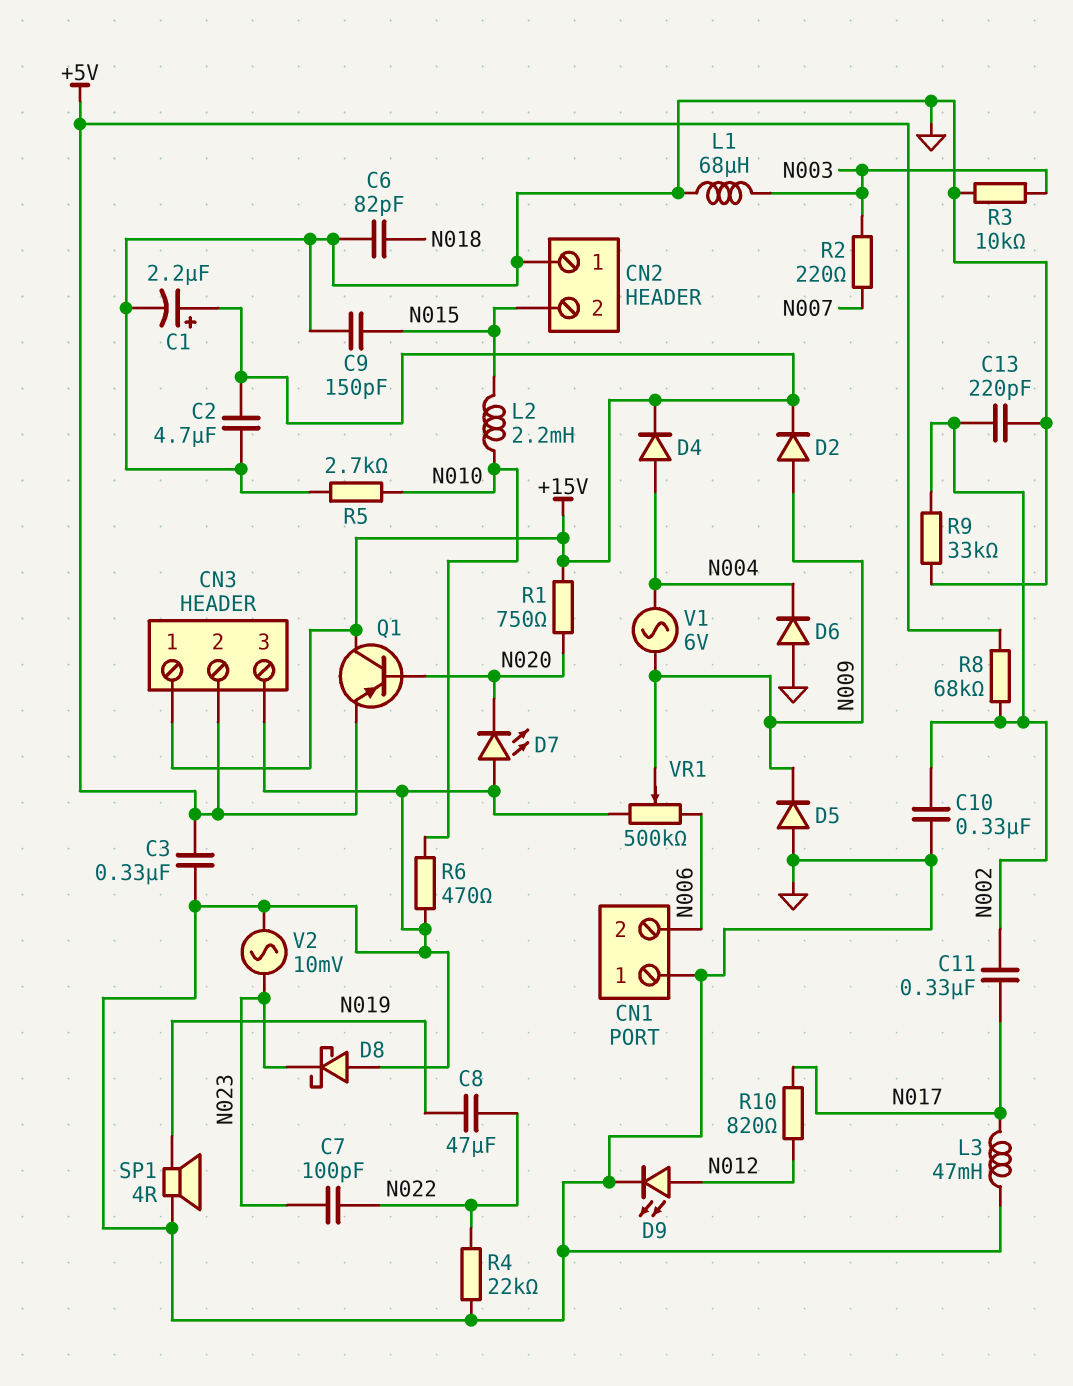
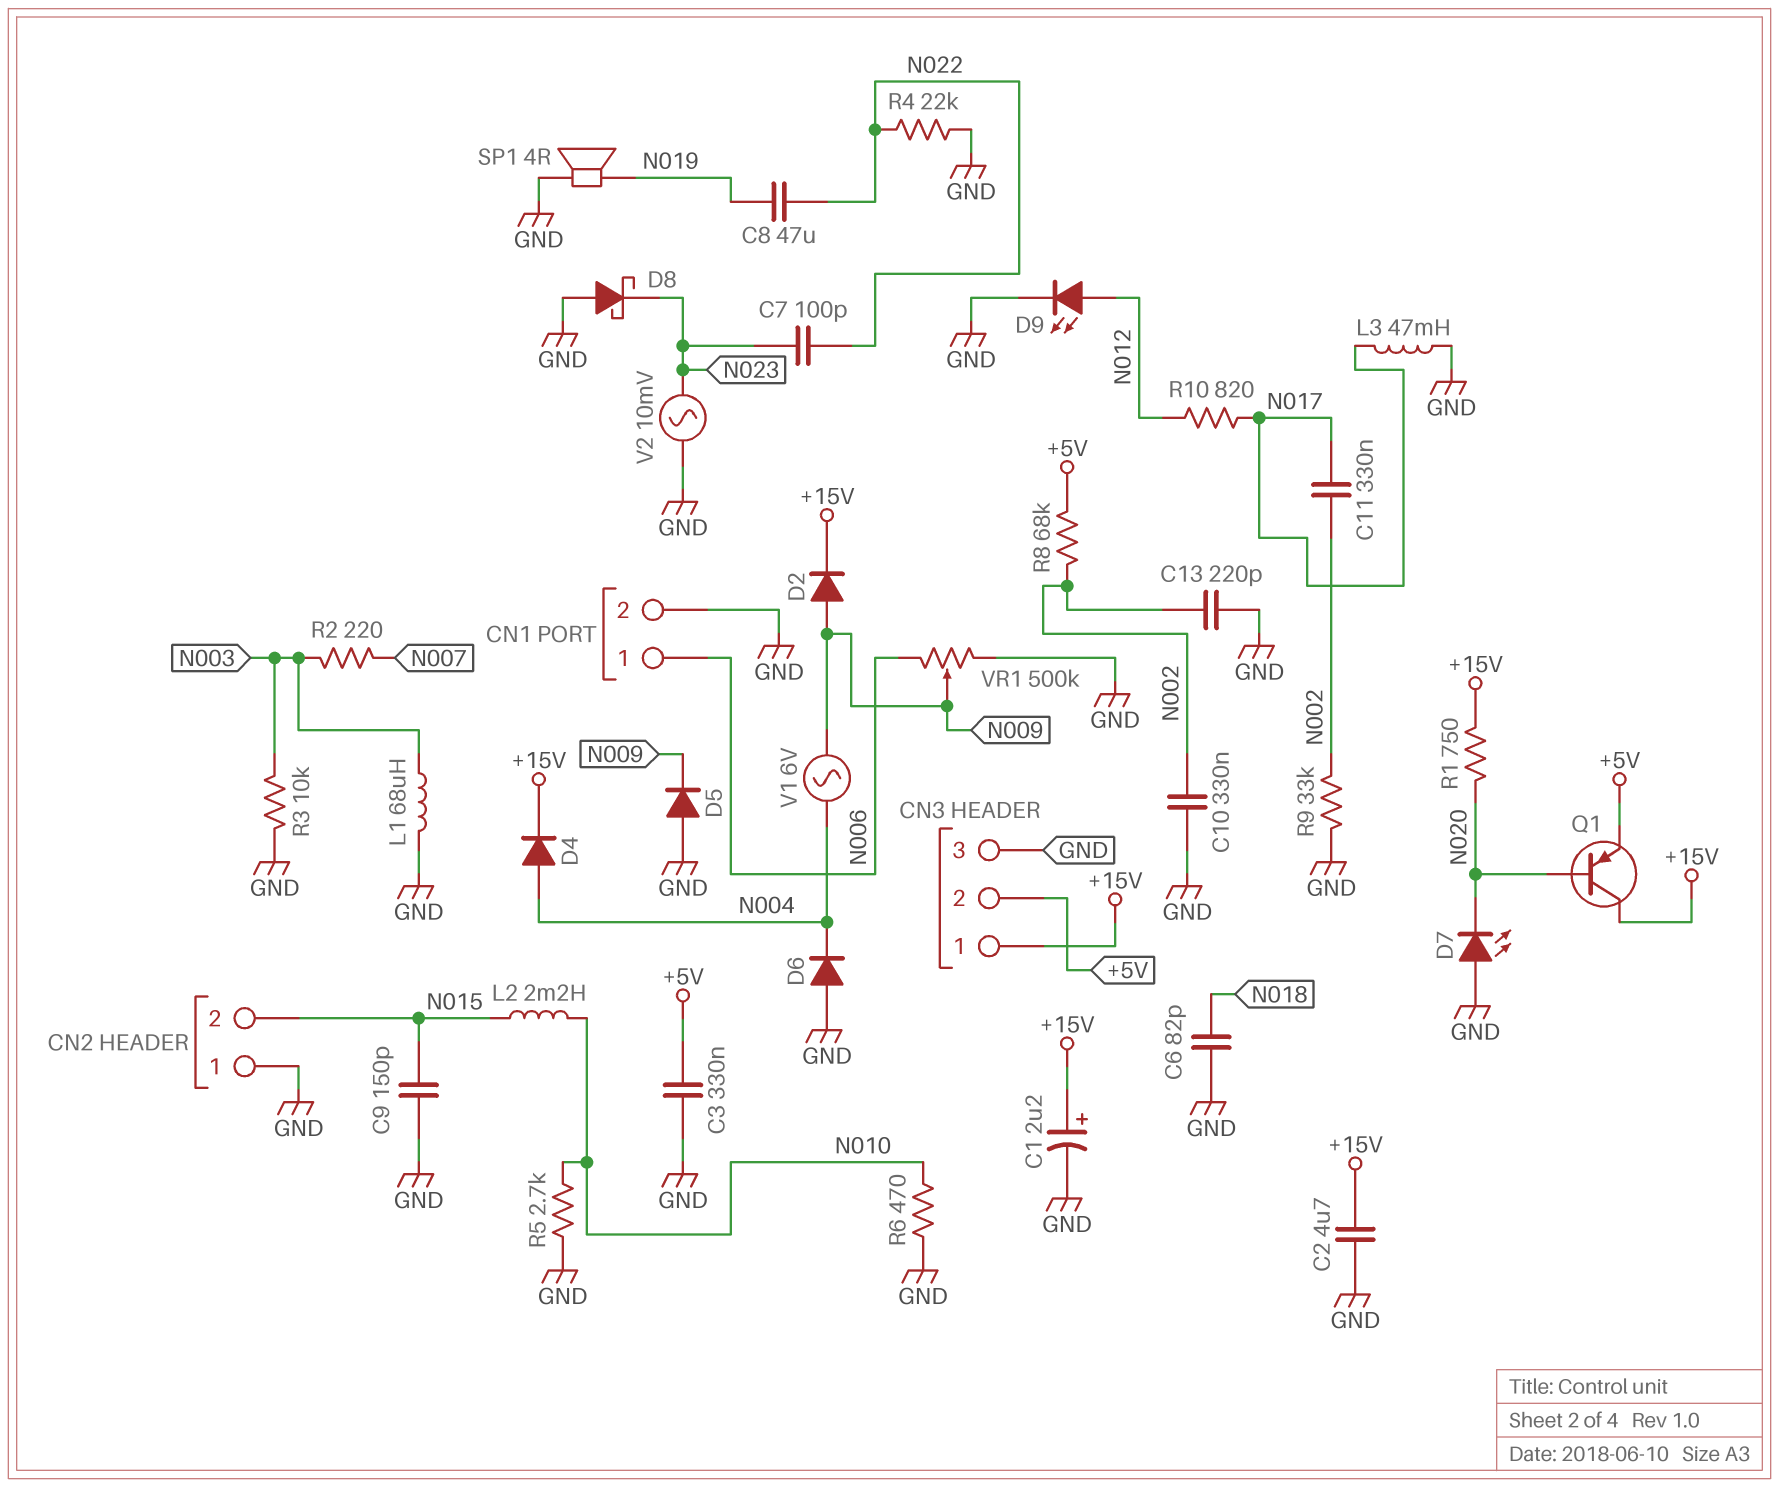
CN1 pin 1: GND -> N006
CN1 pin 2: N006 -> GND

